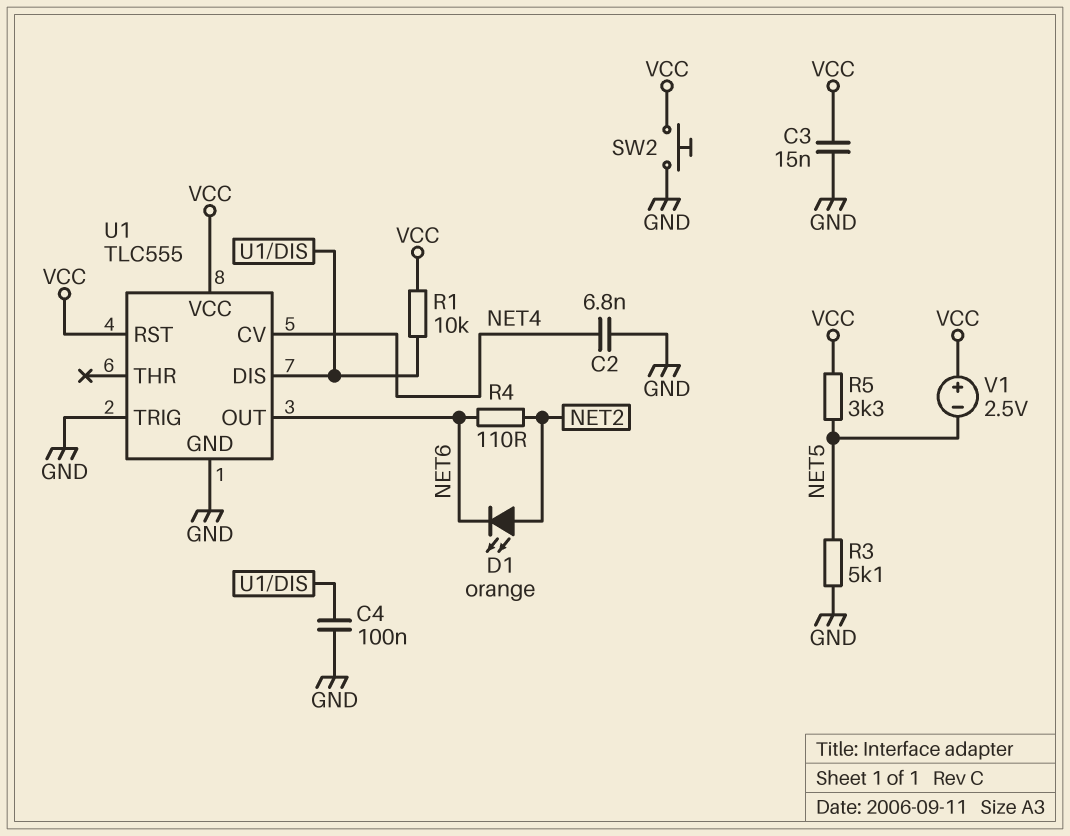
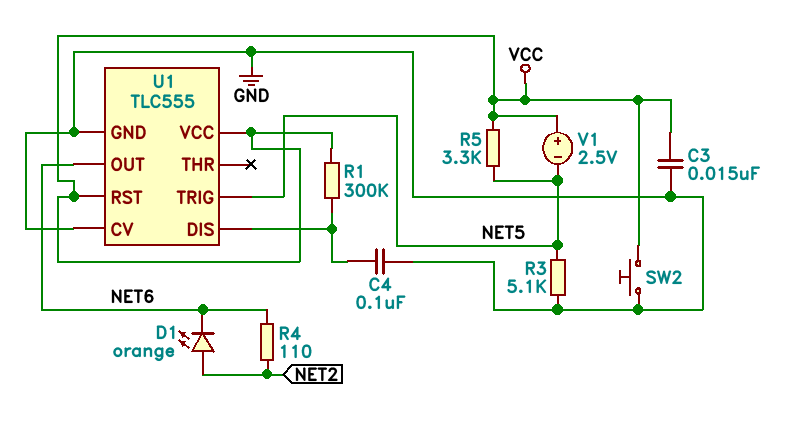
C2: 6.8nF (GND, NET4) -> none
R1: 10k (U1/DIS, VCC) -> 300k (U1/DIS, VCC)
U1 pin CV: NET4 -> GND
U1 pin TRIG: GND -> NET5

